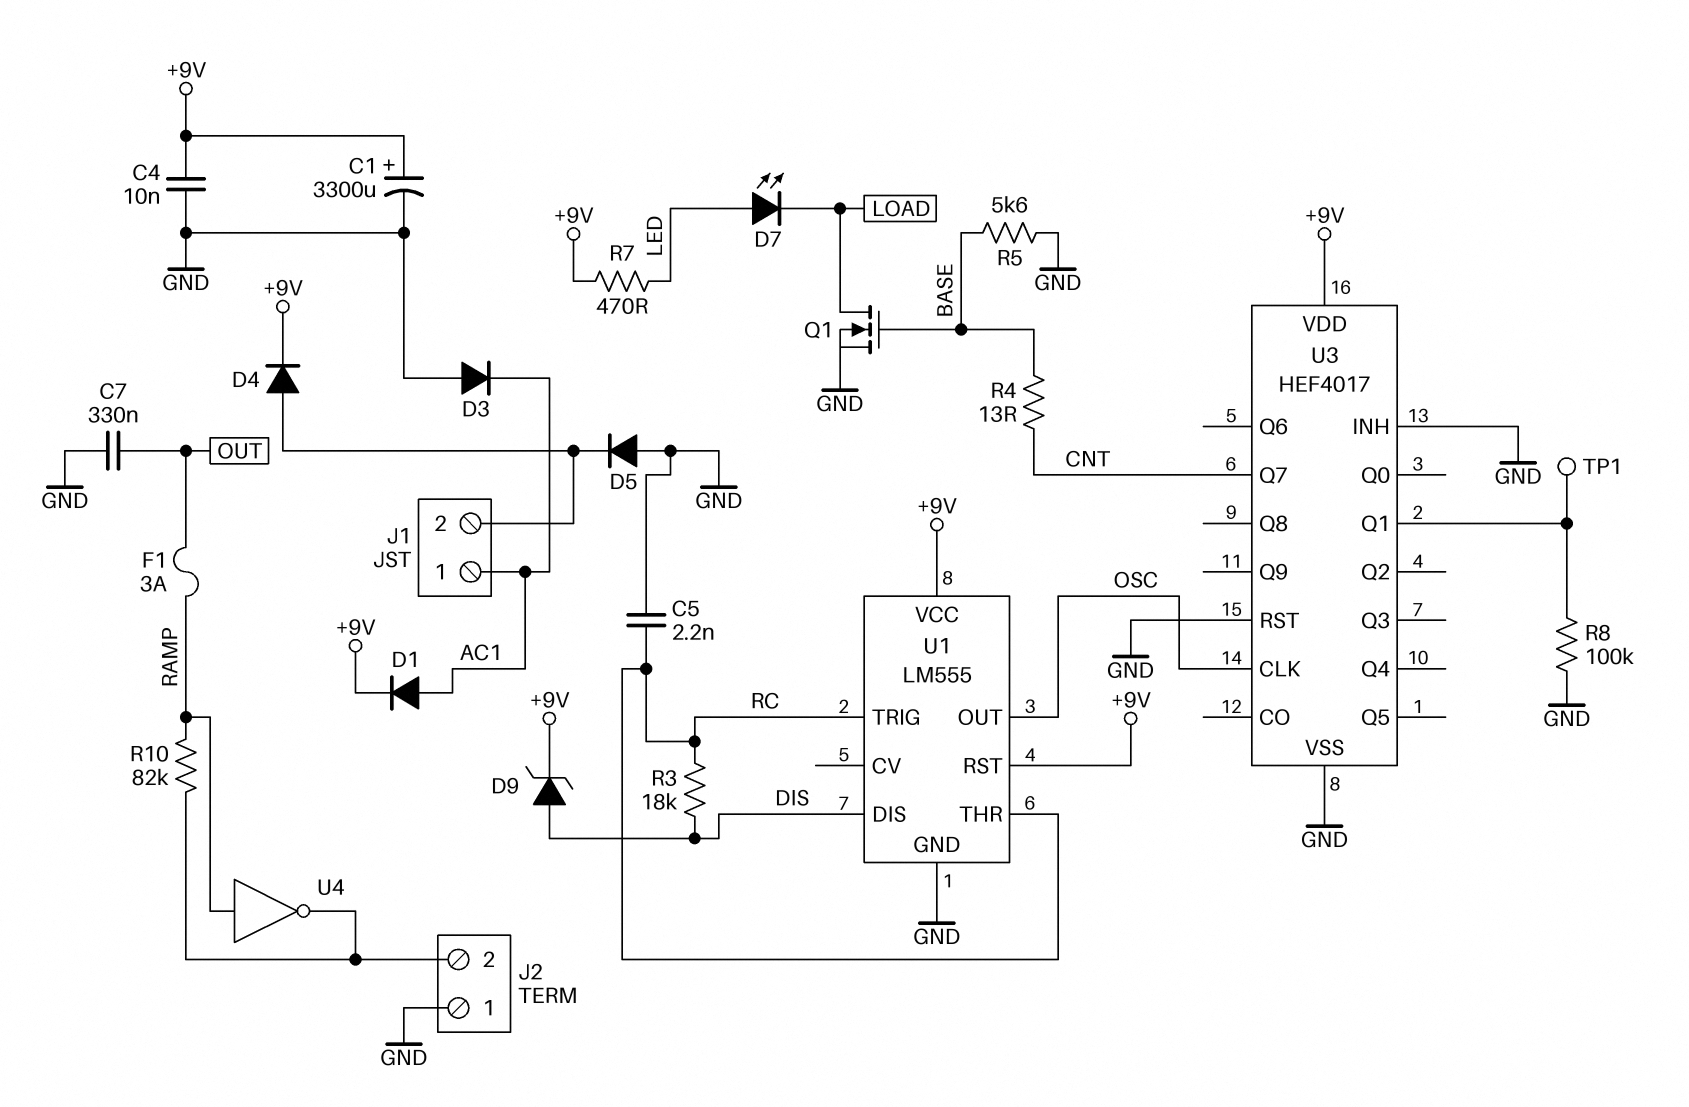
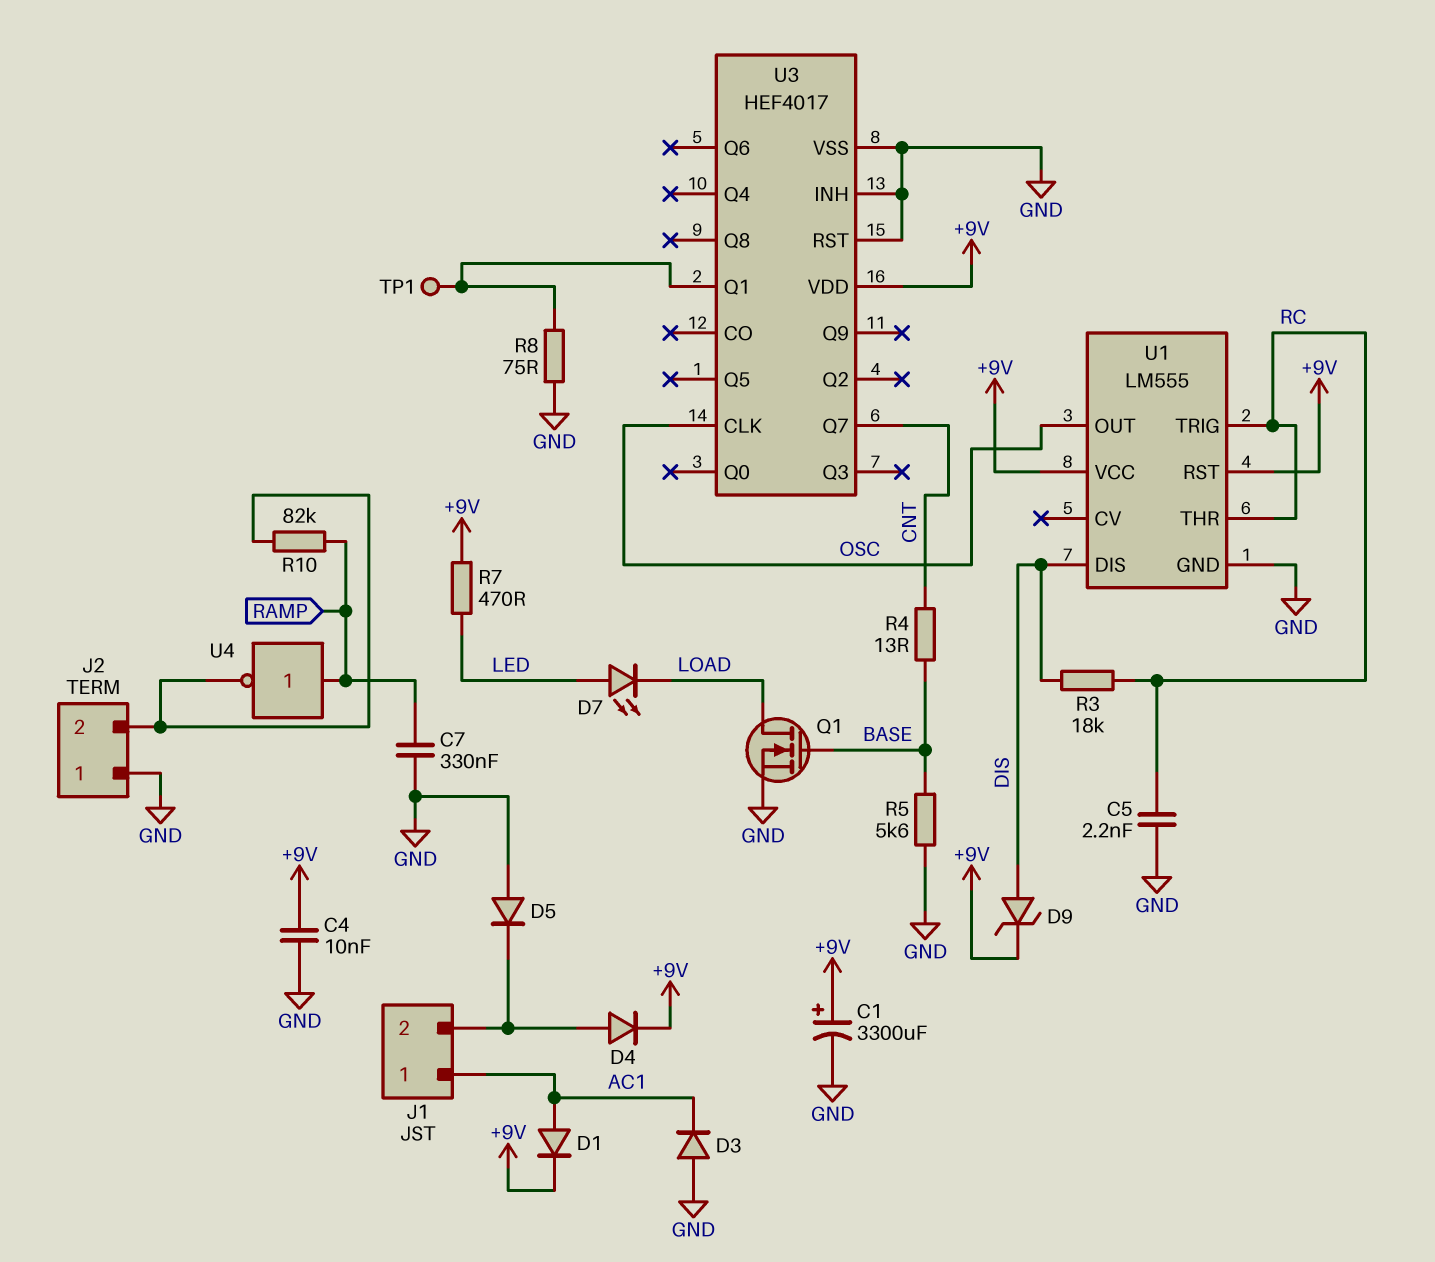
C7: 330nF (GND, OUT) -> 330nF (GND, RAMP)
F1: 3A (OUT, RAMP) -> none
R8: 100k (GND, U3/Q1) -> 75 (GND, U3/Q1)

